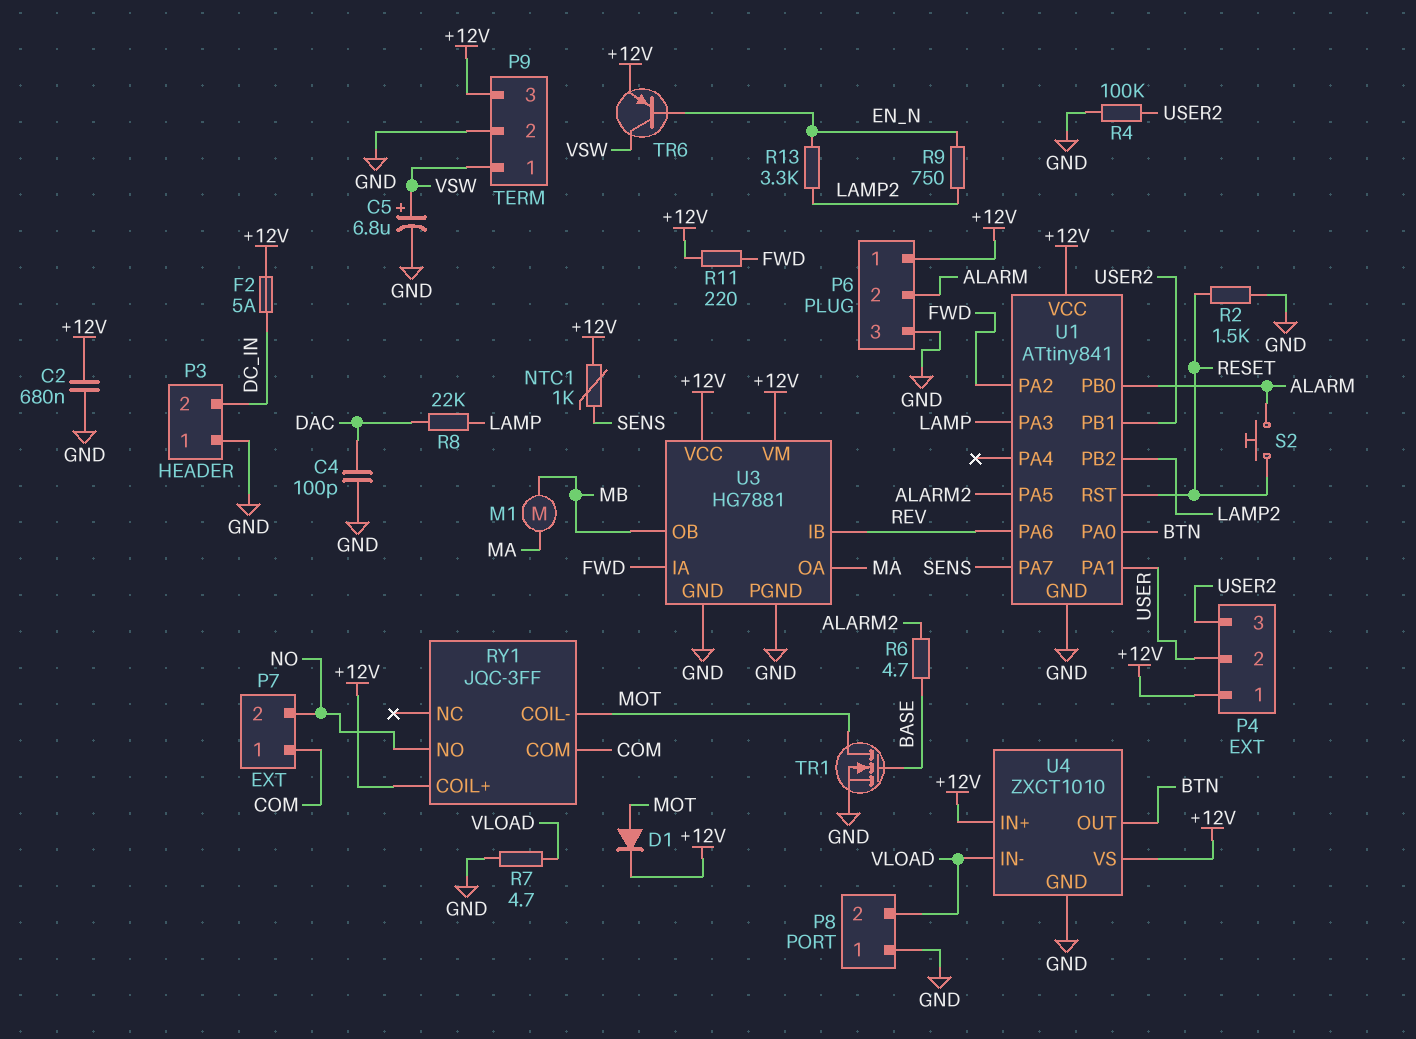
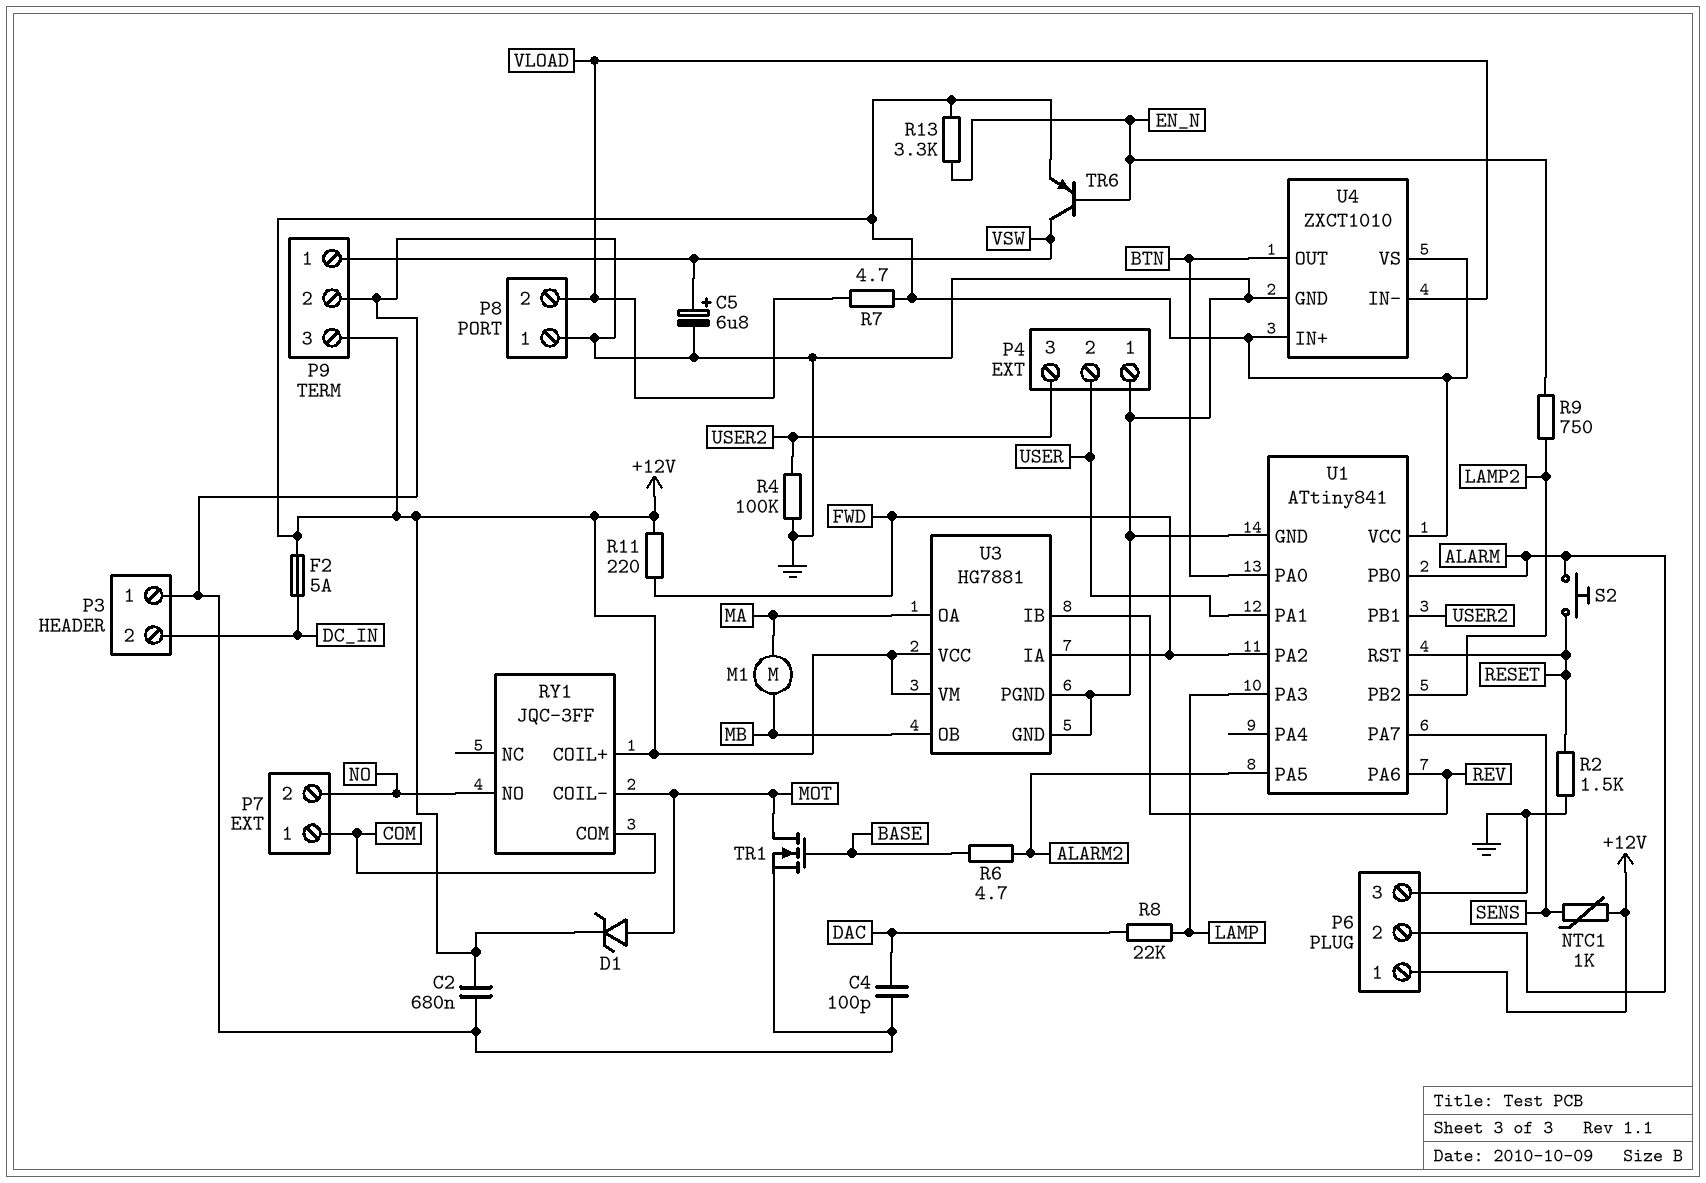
D1: diode (A MOT, K +12V) -> zener (A MOT, K +12V)
P4 pin 1: +12V -> GND
R7: 4.7 (GND, VLOAD) -> 4.7 (+12V, VLOAD)
R13: 3.3k (EN_N, LAMP2) -> 3.3k (+12V, EN_N)

